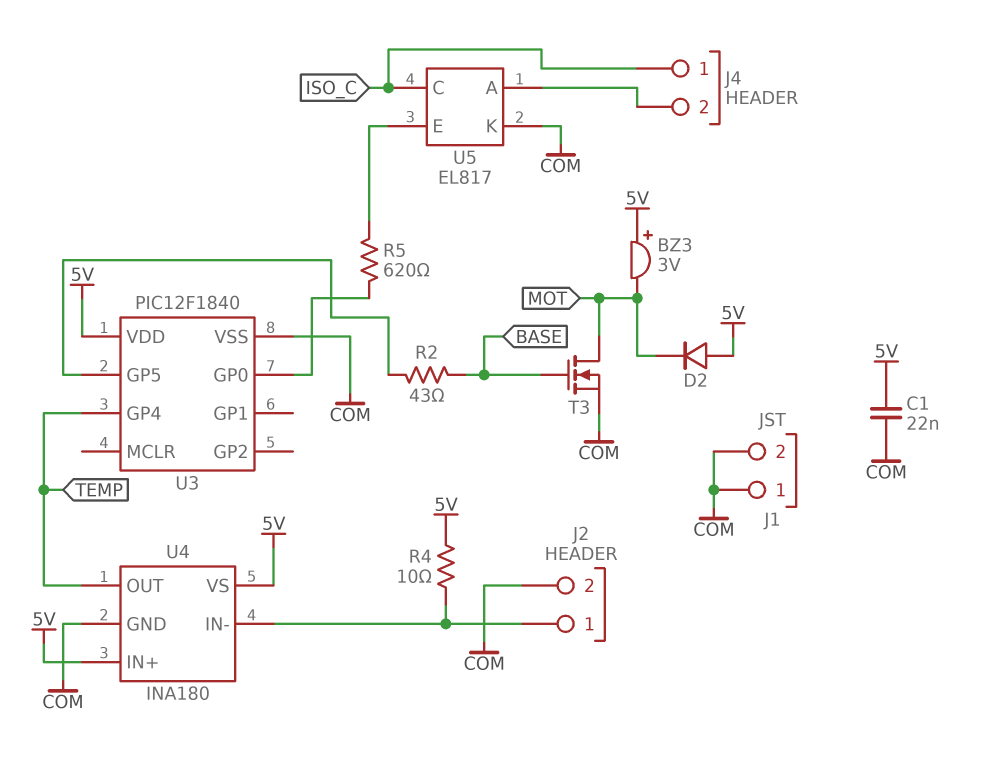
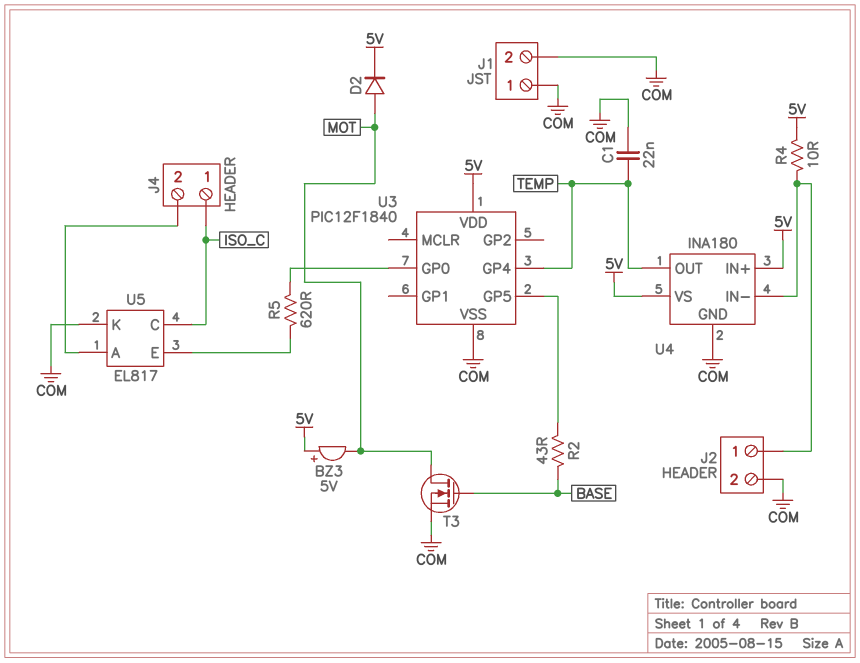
BZ3: buzzer 3V (plus 5V, minus MOT) -> buzzer 5V (plus 5V, minus MOT)
C1: 22nF (5V, COM) -> 22nF (COM, TEMP)
D2: diode (A 5V, K MOT) -> diode (A MOT, K 5V)

